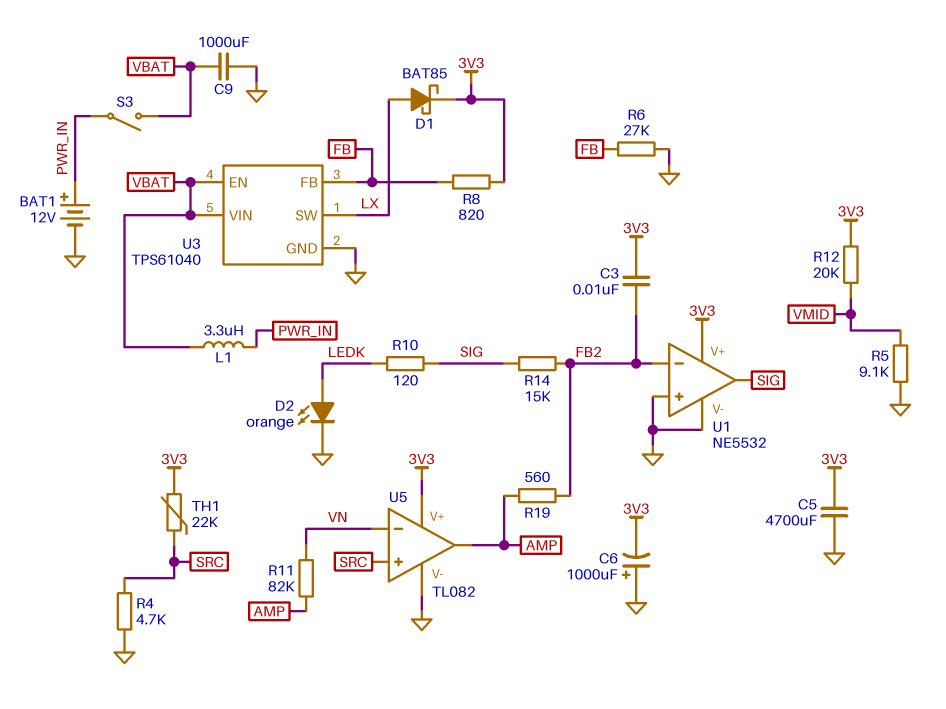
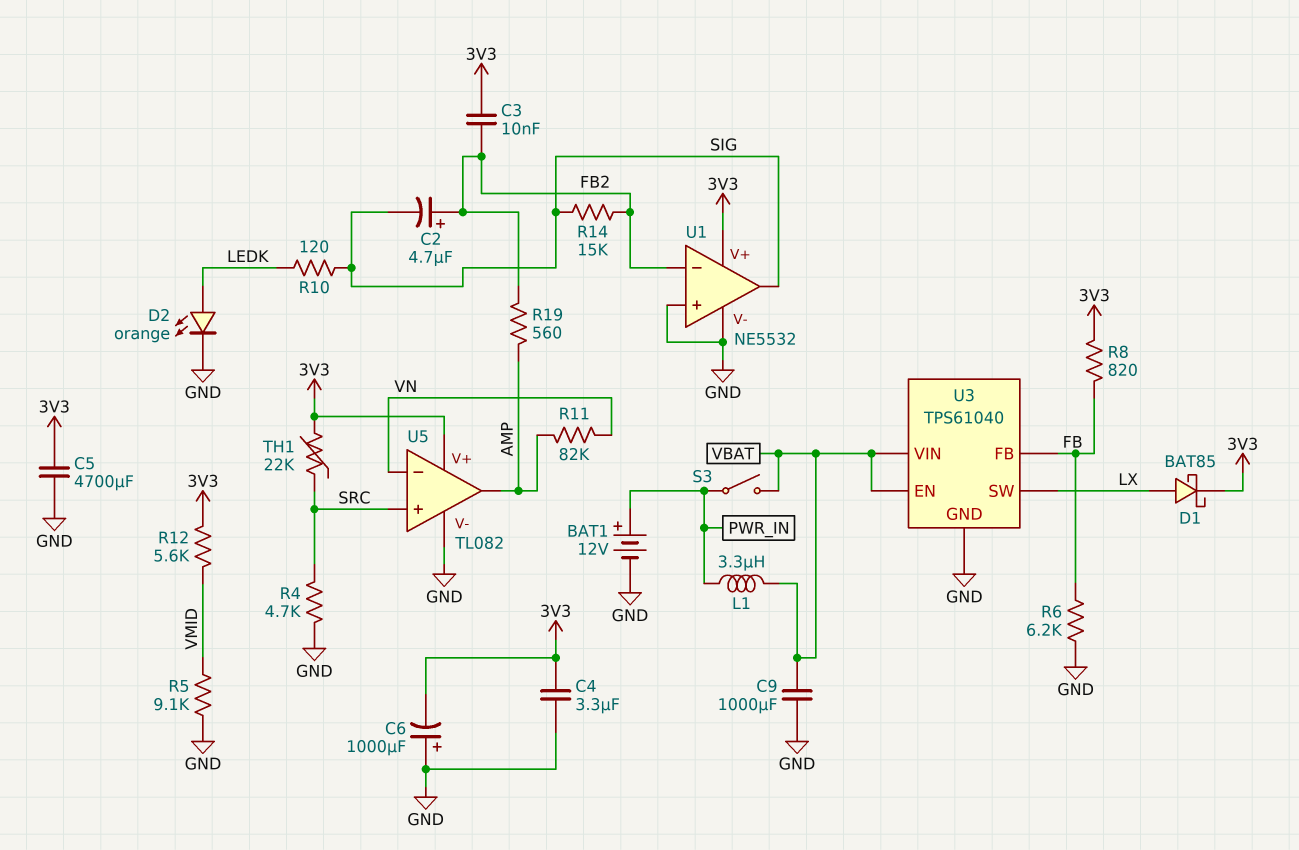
C2: none -> 4.7uF (plus FB2, minus SIG)
C4: none -> 3.3uF (3V3, GND)
R6: 27k (FB, GND) -> 6.2k (FB, GND)
R12: 20k (3V3, VMID) -> 5.6k (3V3, VMID)

